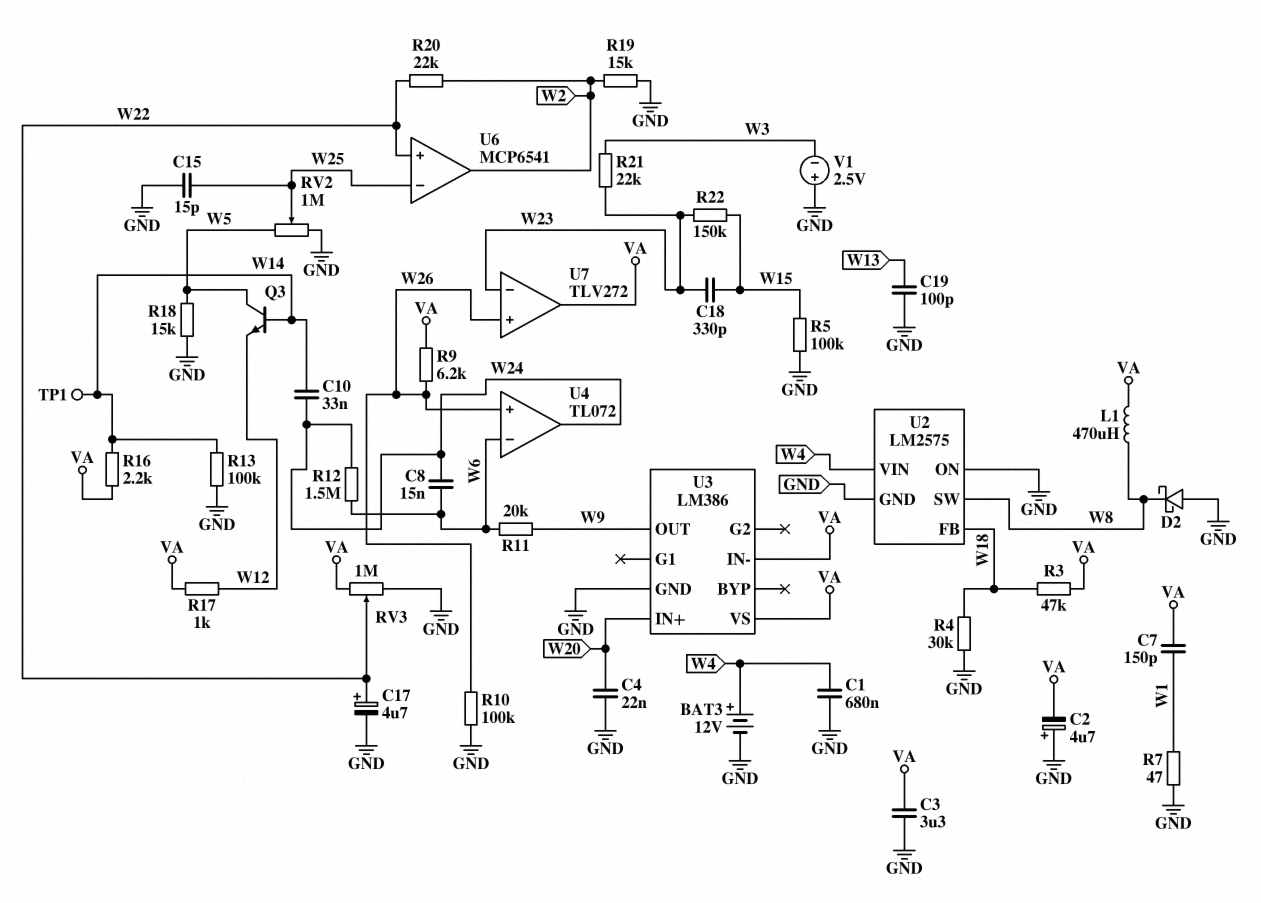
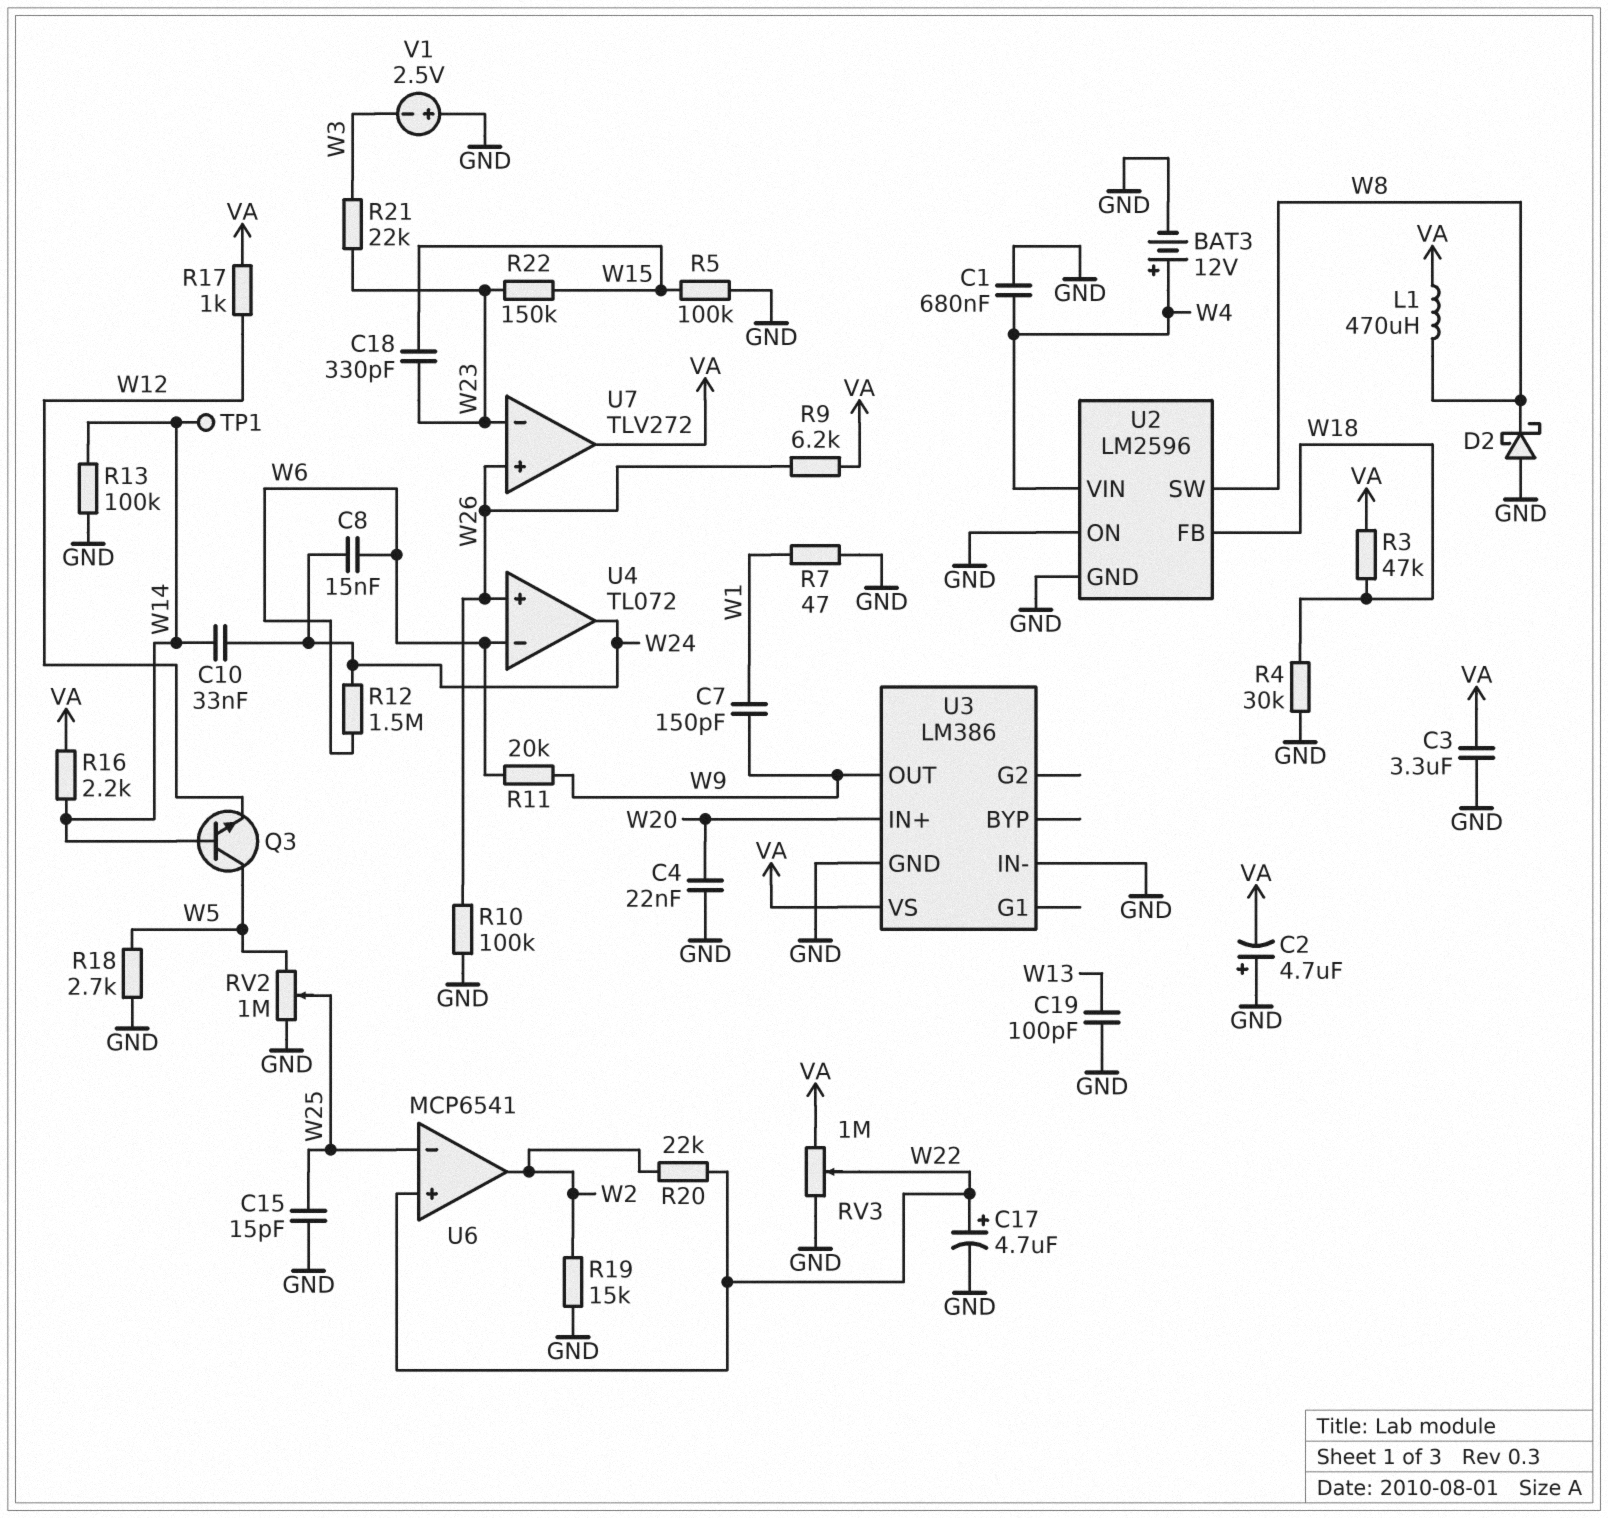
C7: 150pF (VA, W1) -> 150pF (W1, W9)
R18: 15k (GND, W5) -> 2.7k (GND, W5)
U2: LM2575 -> LM2596
U3 pin IN-: VA -> GND

